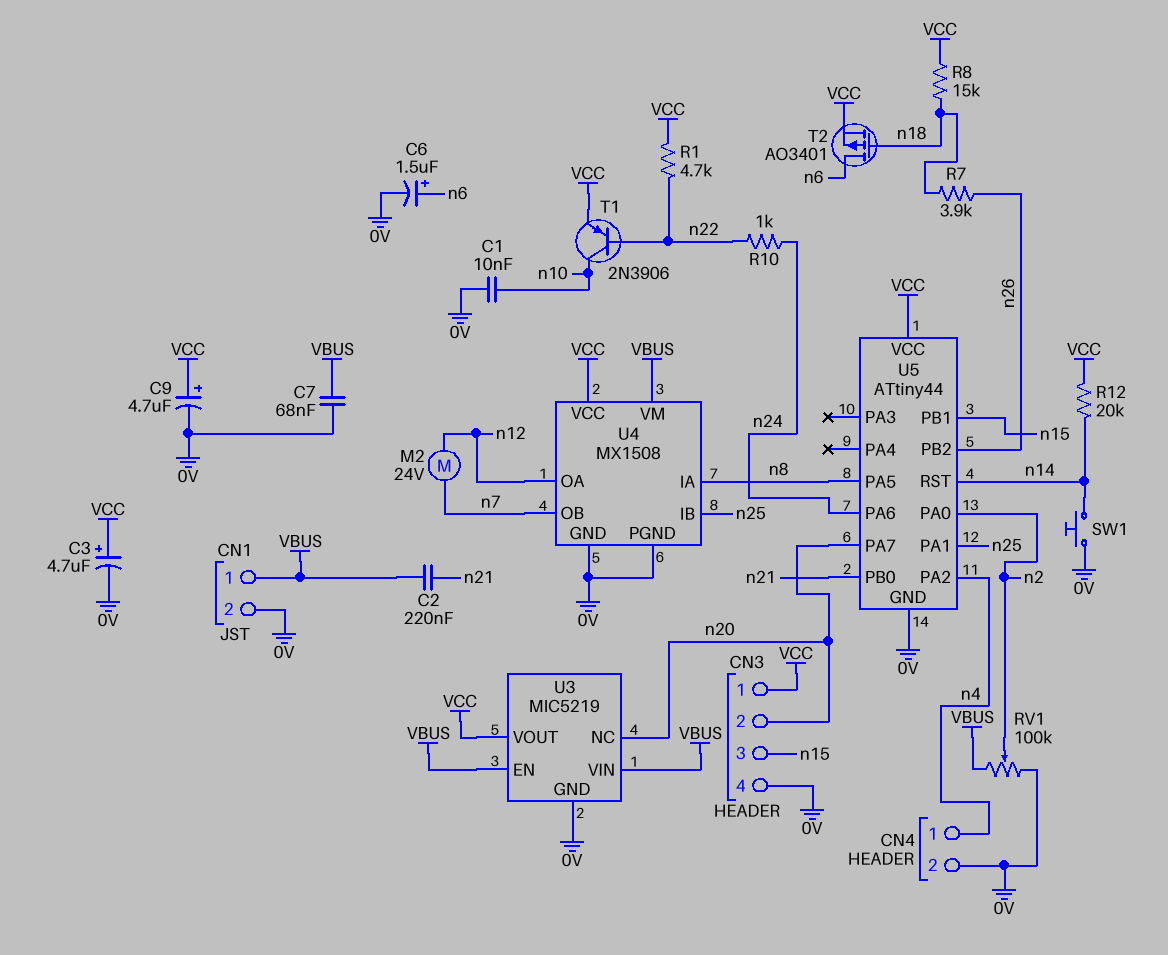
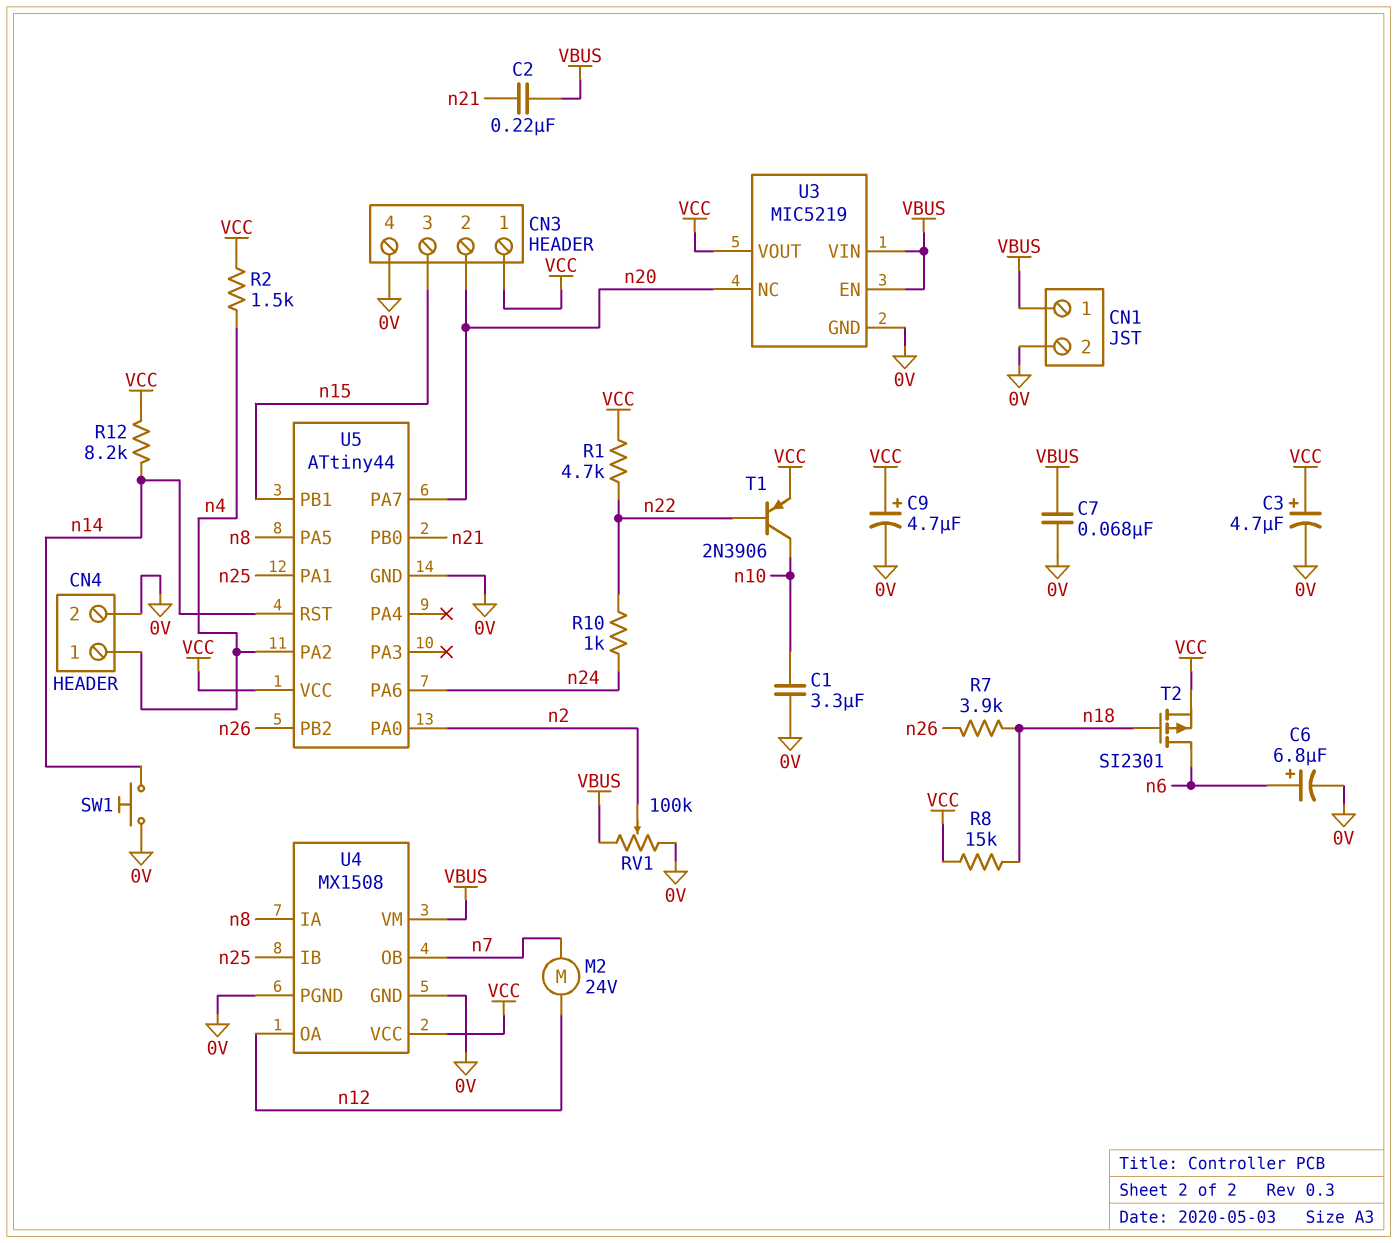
C1: 10nF (0V, n10) -> 3.3uF (0V, n10)
C6: 1.5uF (plus n6, minus 0V) -> 6.8uF (plus n6, minus 0V)
R2: none -> 1.5k (VCC, n4)
R12: 20k (VCC, n14) -> 8.2k (VCC, n14)
T2: PMOS AO3401 (G n18, D n6, S VCC) -> PMOS SI2301 (G n18, D n6, S VCC)

